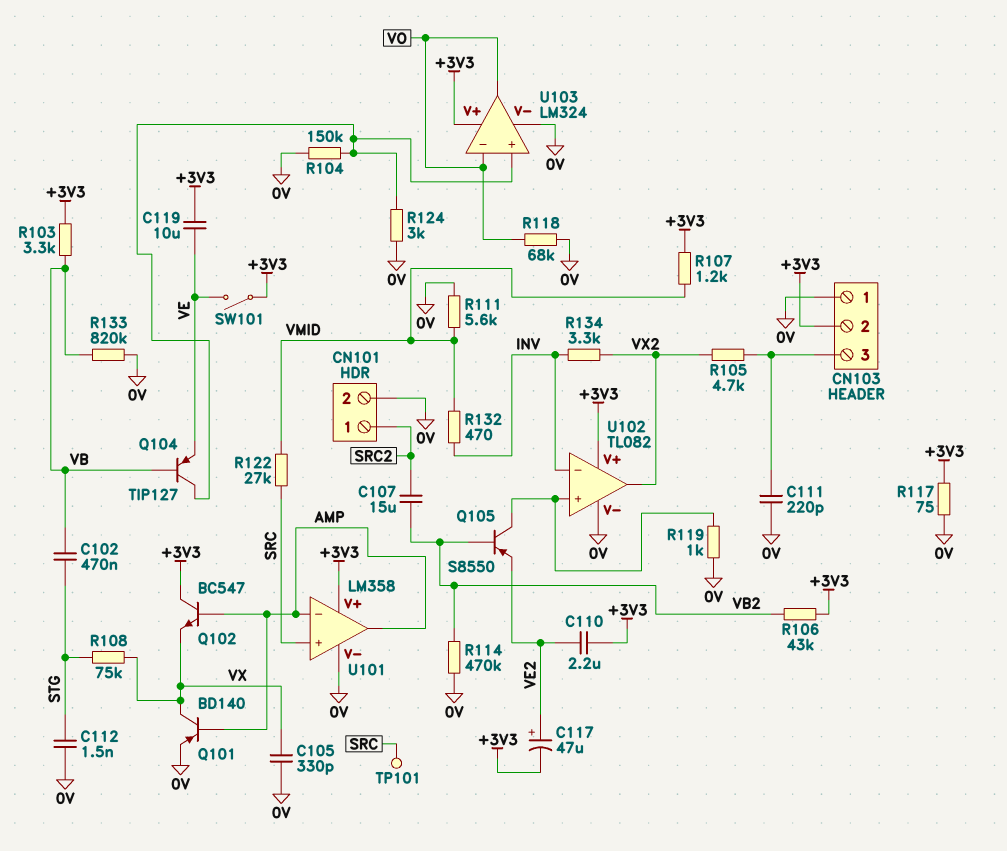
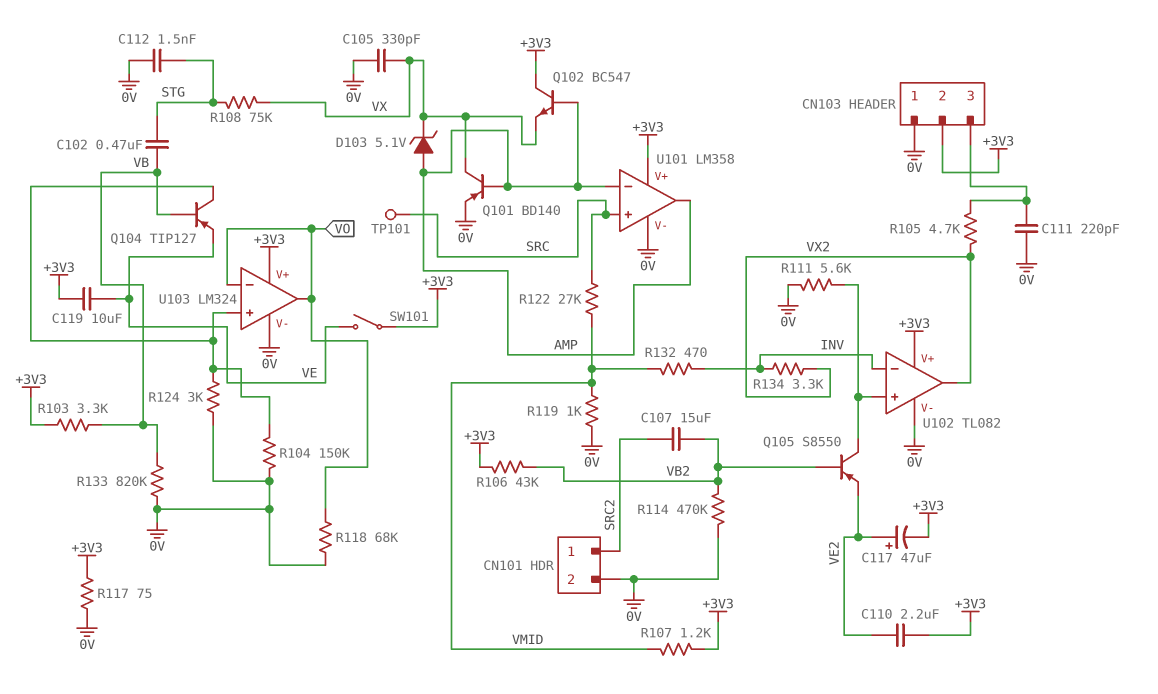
D103: none -> zener 5.1V (A AMP, K VX)
R111: 5.6k (0V, VMID) -> 5.6k (0V, U102/in+)
R119: 1k (0V, U102/in+) -> 1k (0V, VMID)

